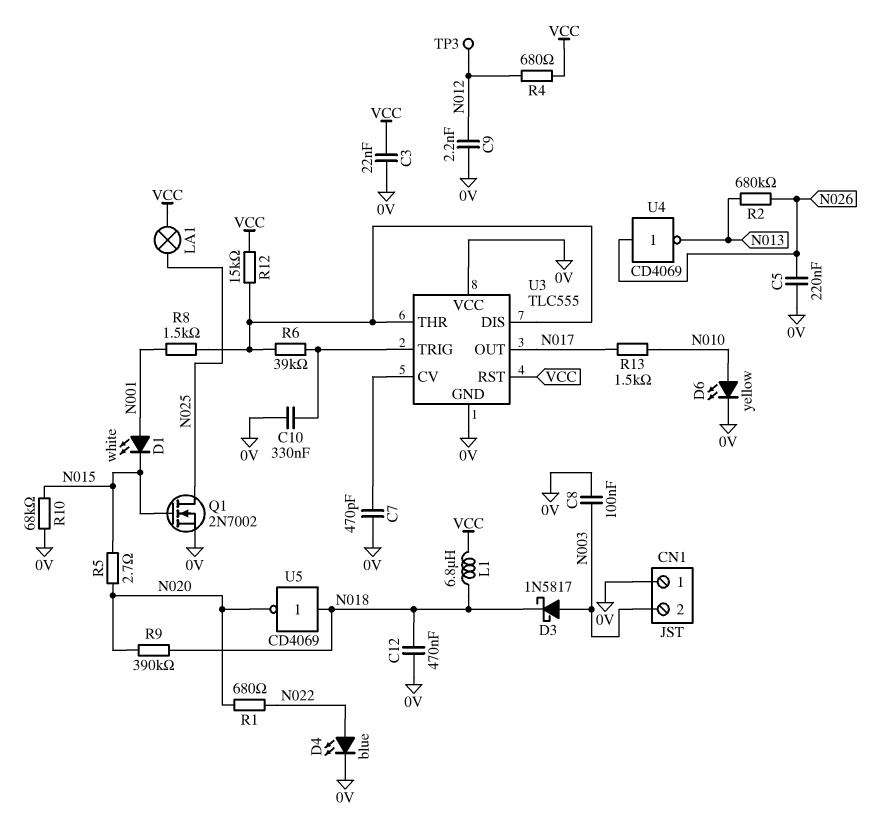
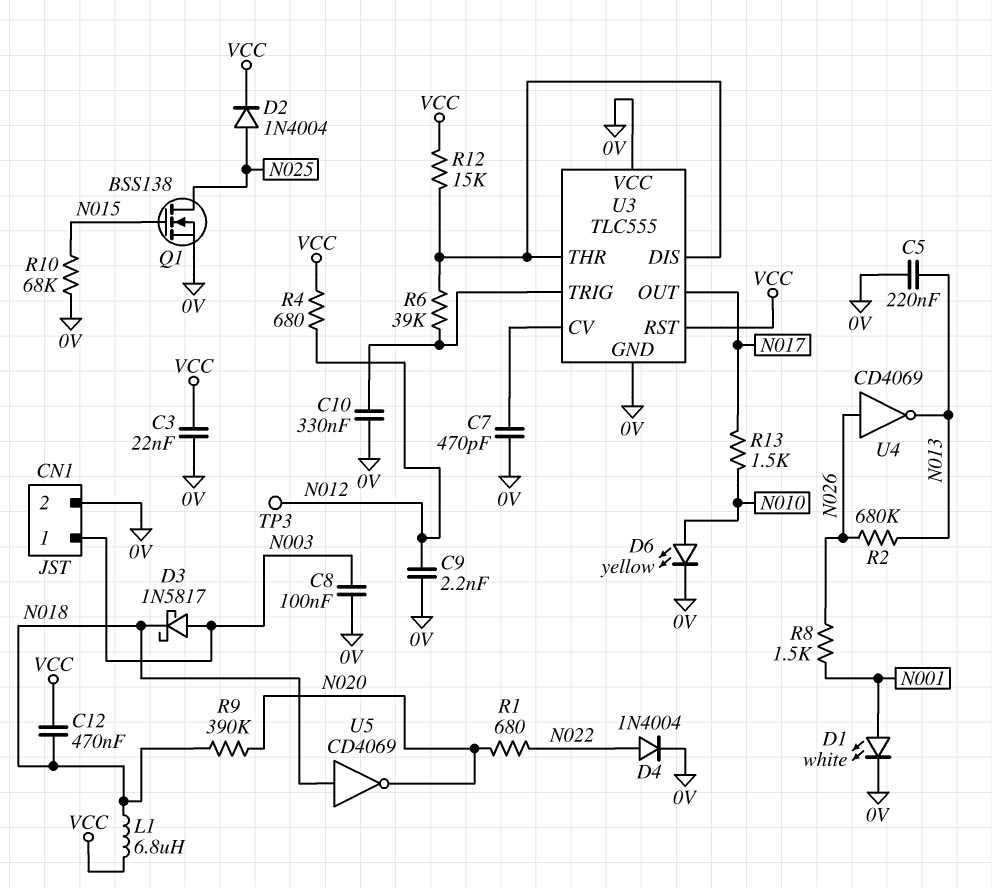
C5: 220nF (0V, N026) -> 220nF (0V, N013)
C12: 470nF (0V, N018) -> 470nF (N018, VCC)
CN1 pin 1: 0V -> N003
CN1 pin 2: N003 -> 0V
D1: LED white (A N001, K N015) -> LED white (A N001, K 0V)
D2: none -> diode 1N4004 (A N025, K VCC)
D4: LED blue (A N022, K 0V) -> diode 1N4004 (A N022, K 0V)
LA1: lamp (N025, VCC) -> none
Q1: NMOS 2N7002 (G N015, D N025, S 0V) -> NMOS BSS138 (G N015, D N025, S 0V)
R5: 2.7 (N015, N020) -> none
R8: 1.5k (N001, U3/DIS) -> 1.5k (N001, N026)

